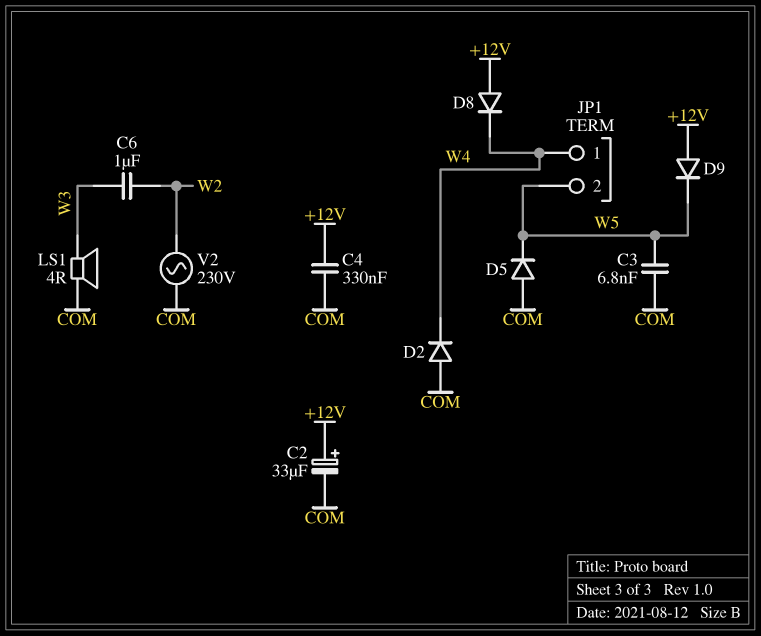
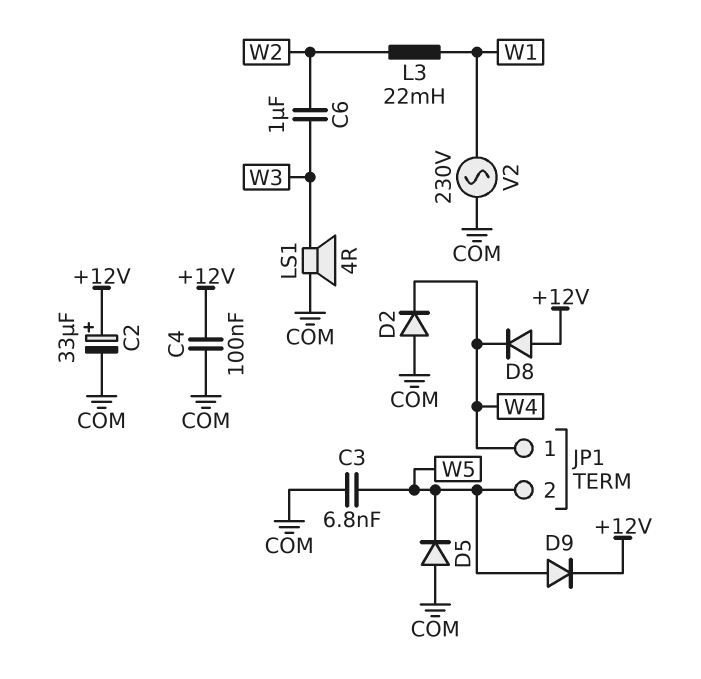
C4: 330nF (+12V, COM) -> 100nF (+12V, COM)
D9: diode (A +12V, K W5) -> diode (A W5, K +12V)
L3: none -> 22mH (W1, W2)
V2: AC 230V (COM, W2) -> AC 230V (COM, W1)

